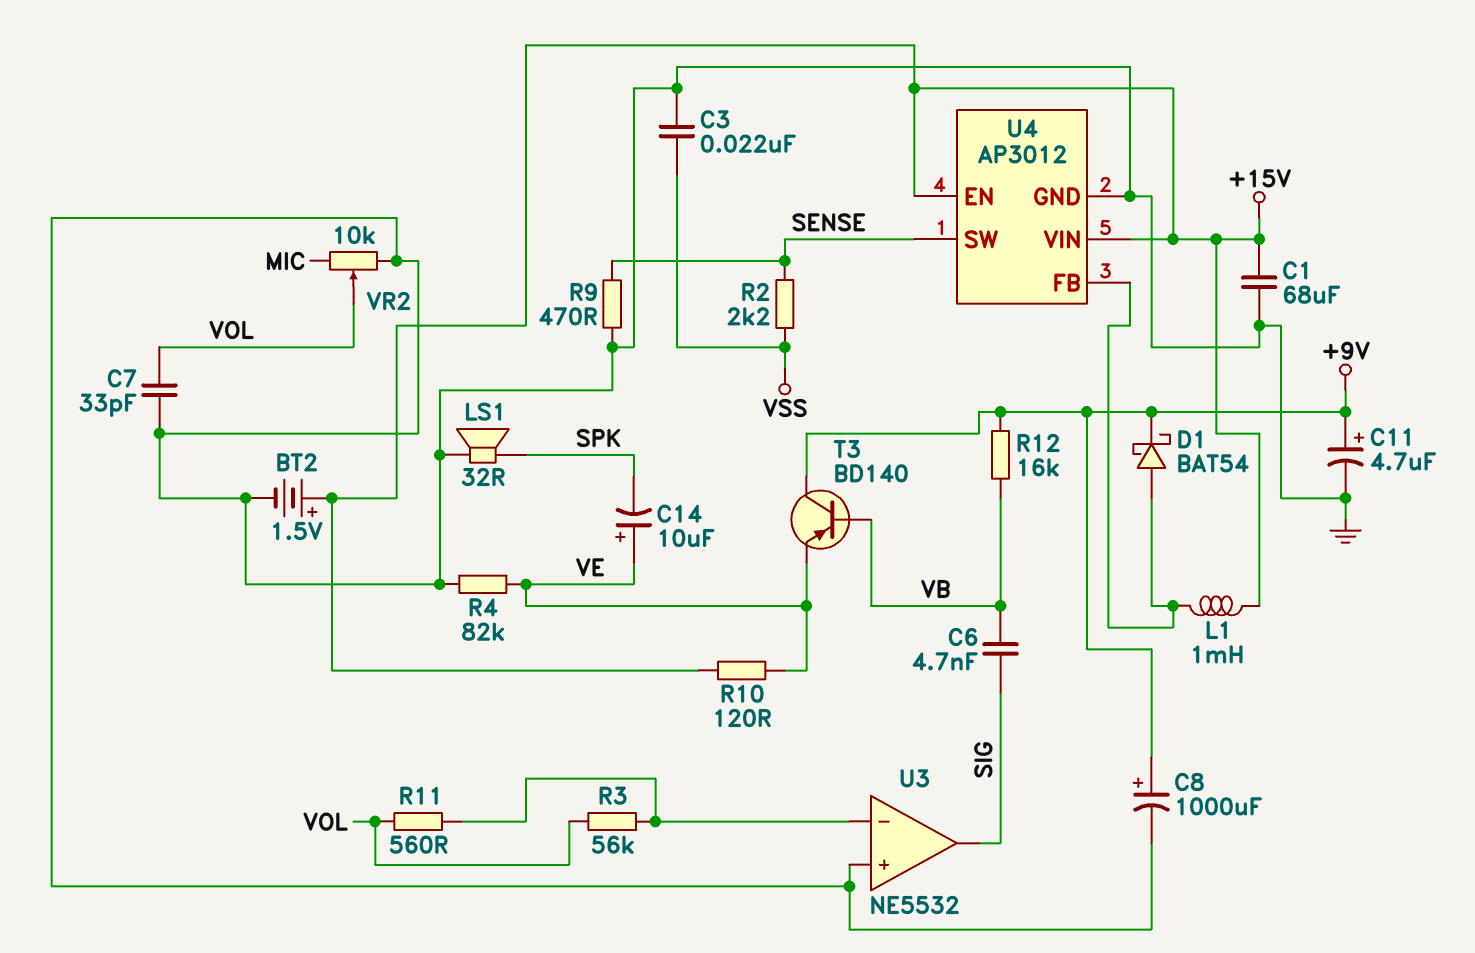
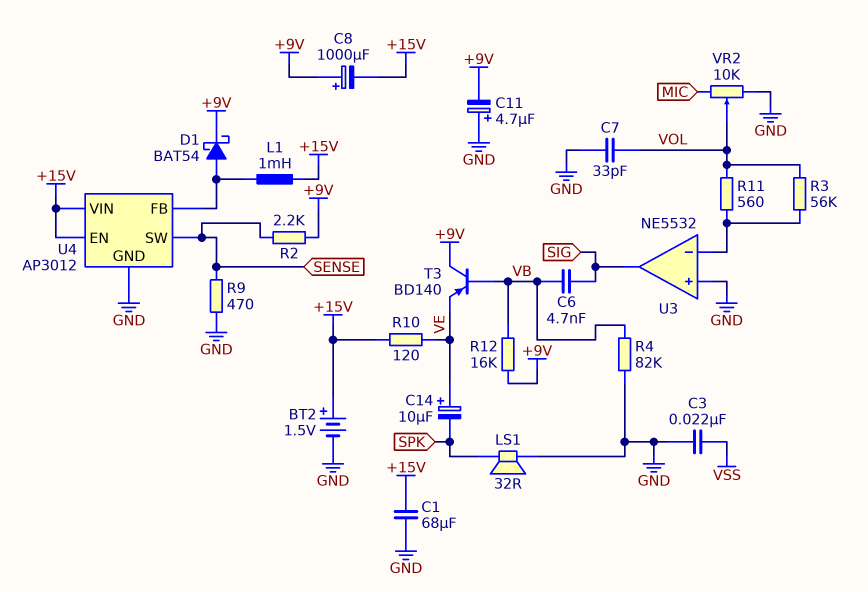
C8: 1000uF (plus +9V, minus GND) -> 1000uF (plus +9V, minus +15V)
C11: 4.7uF (plus +9V, minus GND) -> 4.7uF (plus GND, minus +9V)
R2: 2.2k (SENSE, VSS) -> 2.2k (+9V, SENSE)
R4: 82k (GND, VE) -> 82k (GND, VB)

